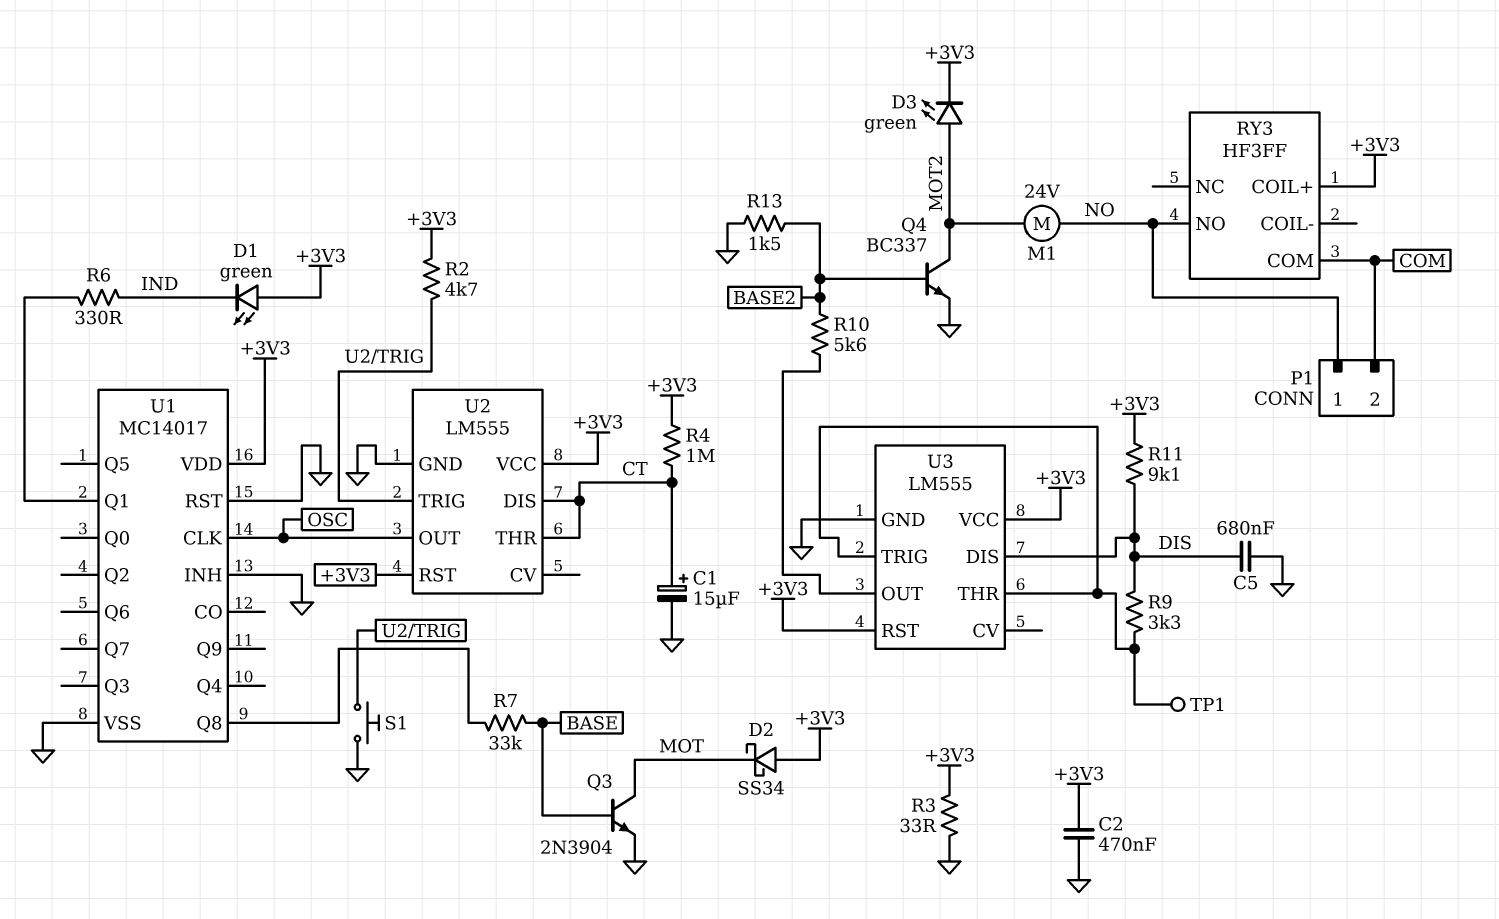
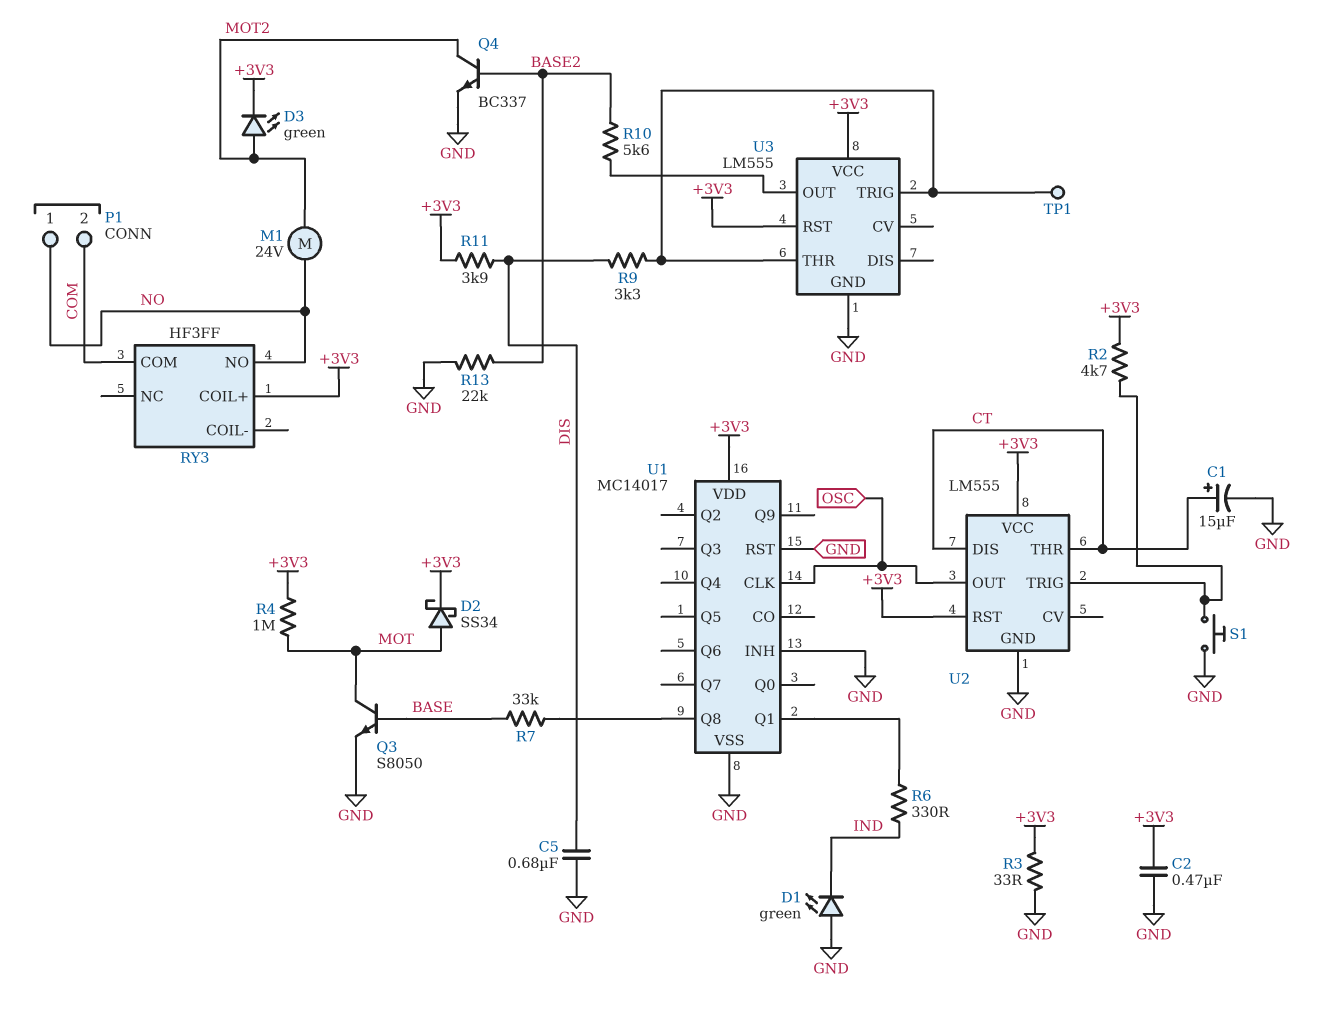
D1: LED green (A +3V3, K IND) -> LED green (A GND, K IND)
D2: schottky SS34 (A +3V3, K MOT) -> schottky SS34 (A MOT, K +3V3)
Q3: NPN 2N3904 (B BASE, C MOT, E GND) -> NPN S8050 (B BASE, C MOT, E GND)
R4: 1M (+3V3, CT) -> 1M (+3V3, MOT)
R11: 9.1k (+3V3, DIS) -> 3.9k (+3V3, DIS)
R13: 1.5k (BASE2, GND) -> 22k (BASE2, GND)
U3 pin DIS: DIS -> none

